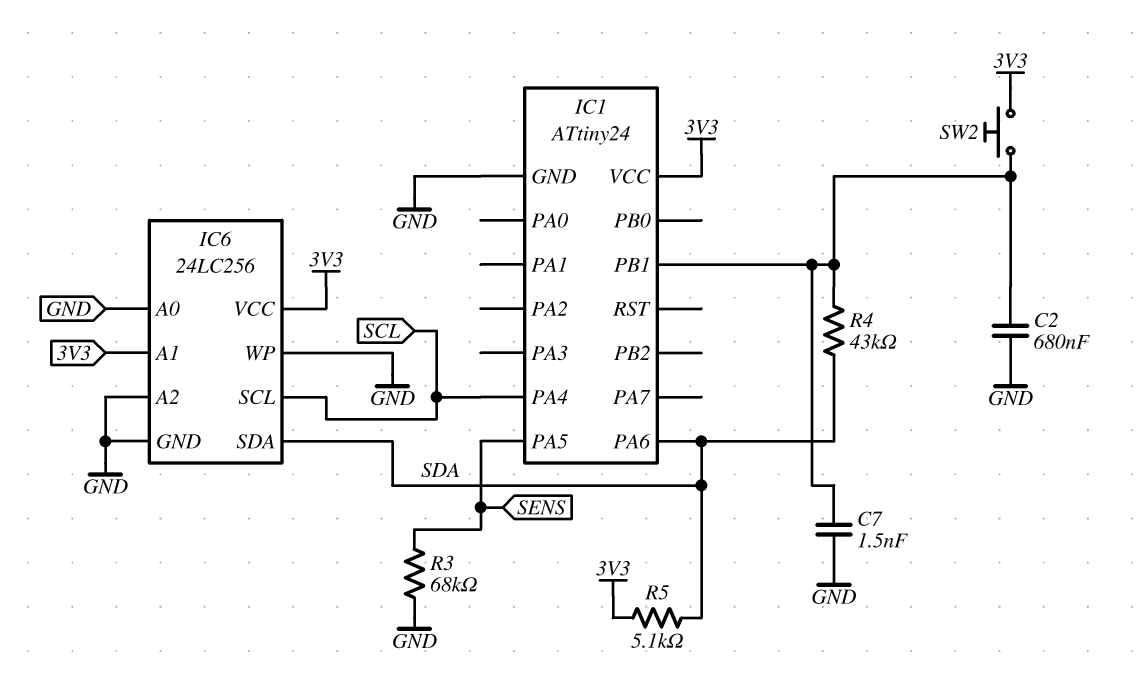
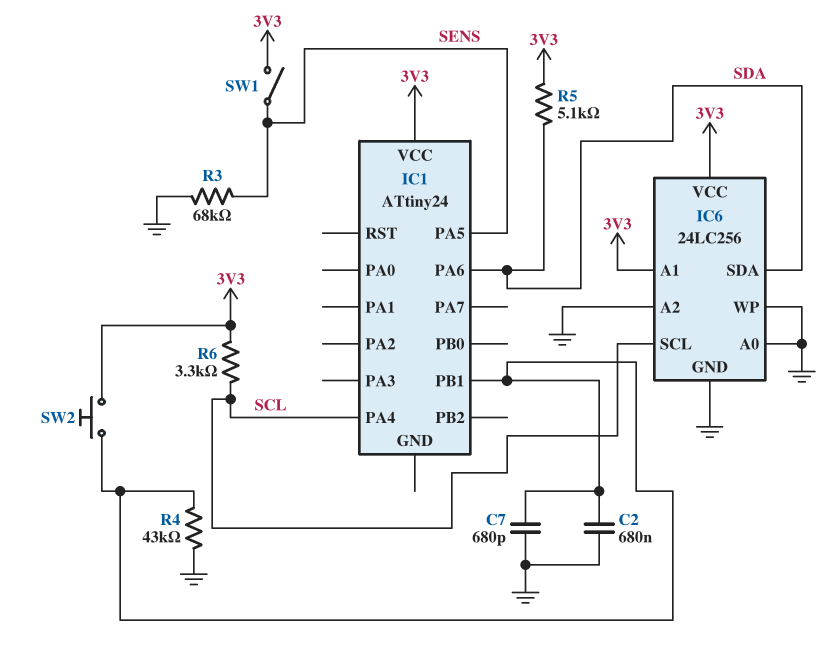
C7: 1.5nF (GND, IC1/PB1) -> 680pF (GND, IC1/PB1)
IC1 pin GND: GND -> none
R4: 43k (IC1/PB1, SDA) -> 43k (GND, IC1/PB1)
R6: none -> 3.3k (3V3, SCL)
SW1: none -> switch (3V3, SENS)

